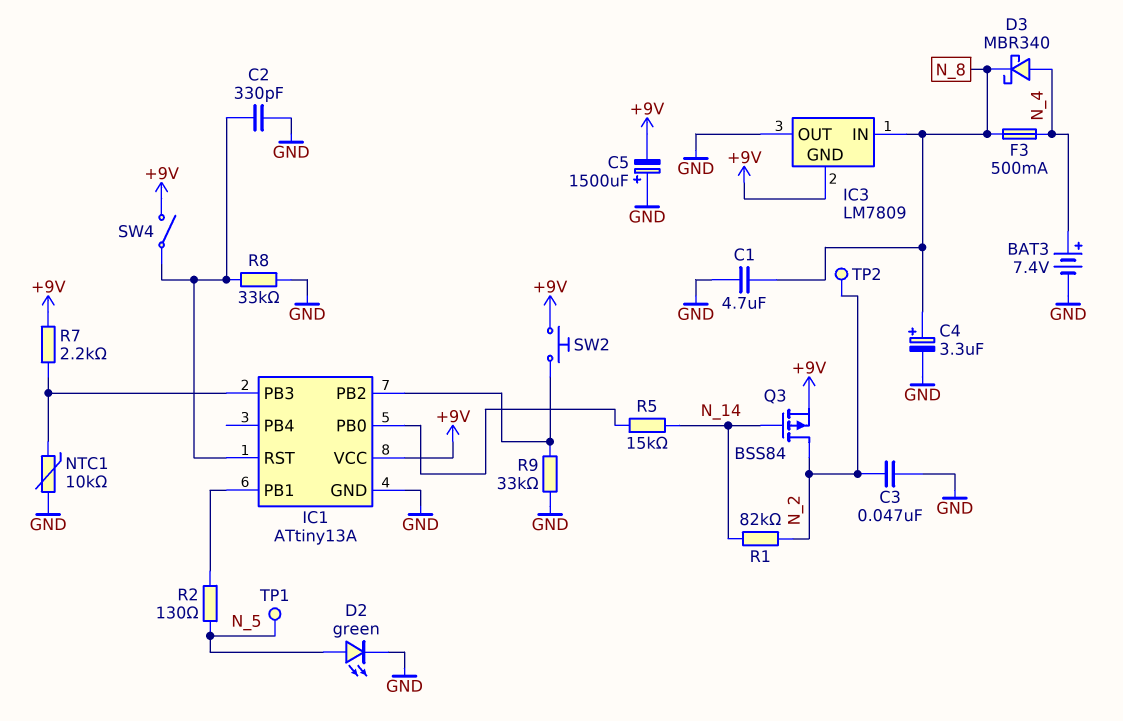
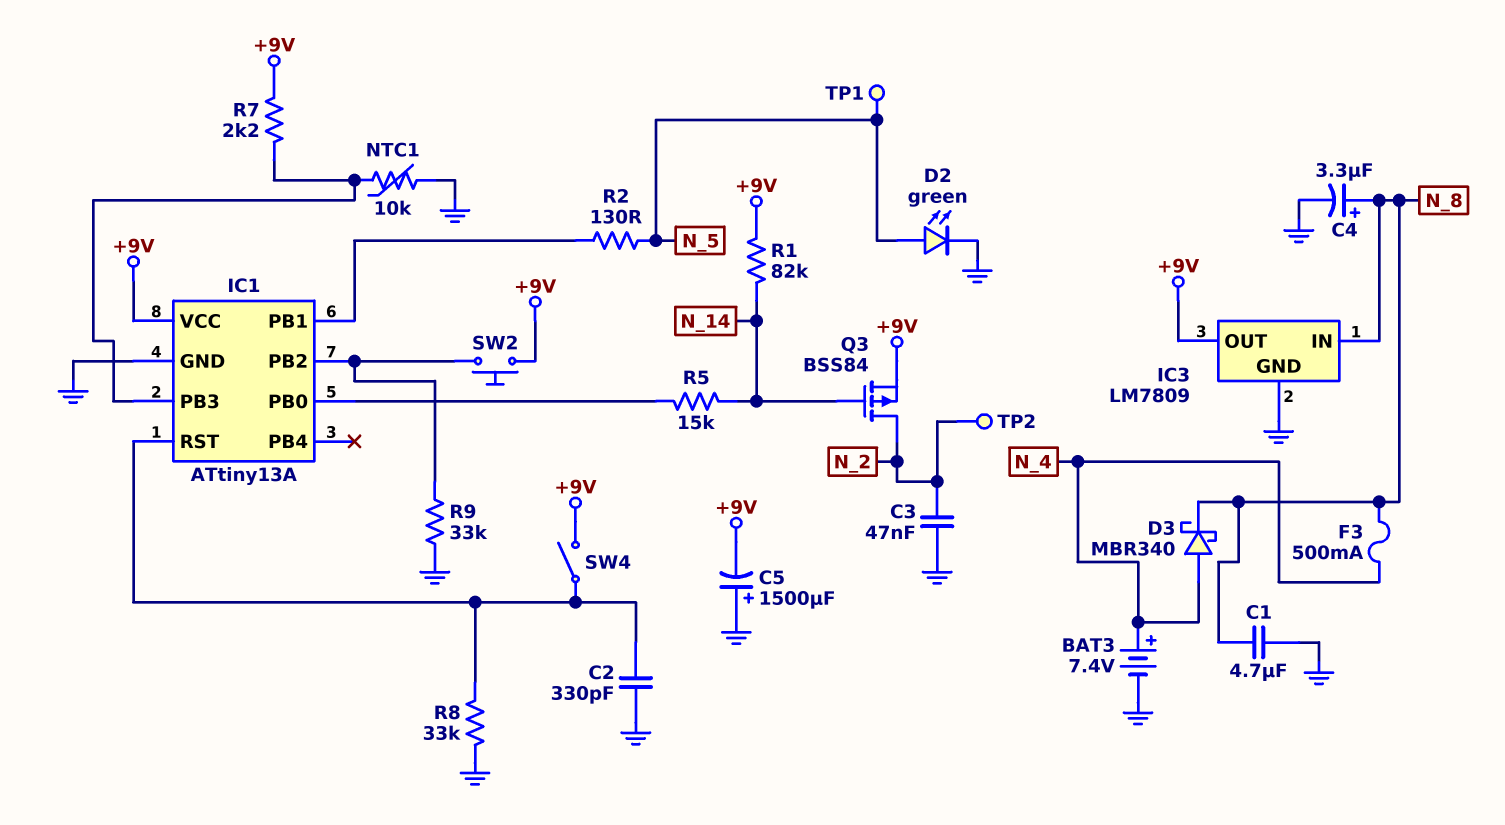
IC3 pin GND: +9V -> GND
IC3 pin OUT: GND -> +9V
R1: 82k (N_2, N_14) -> 82k (+9V, N_14)

